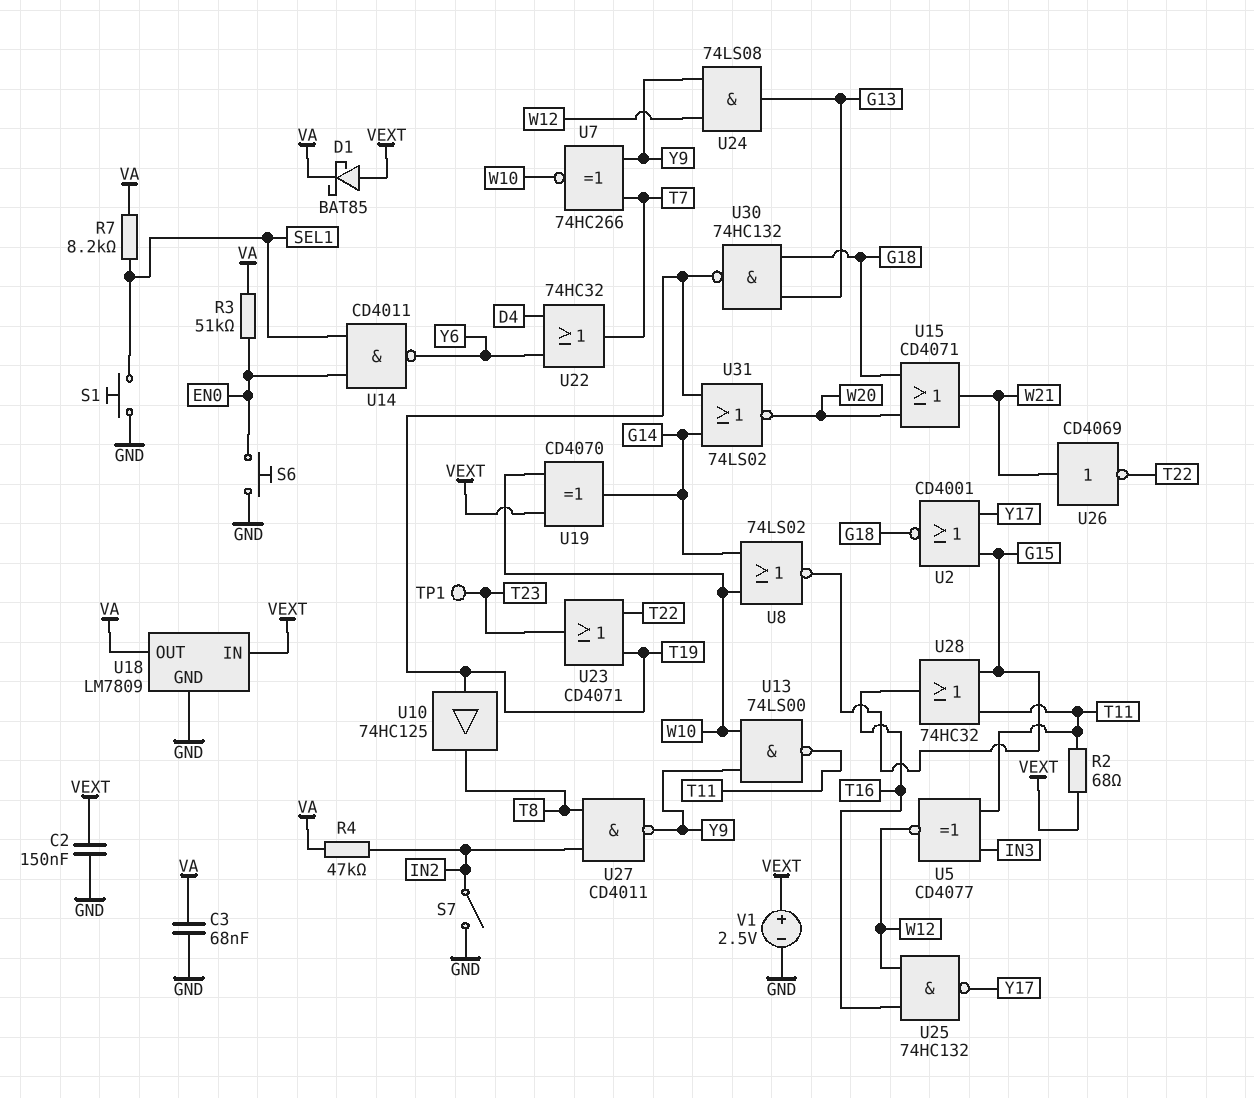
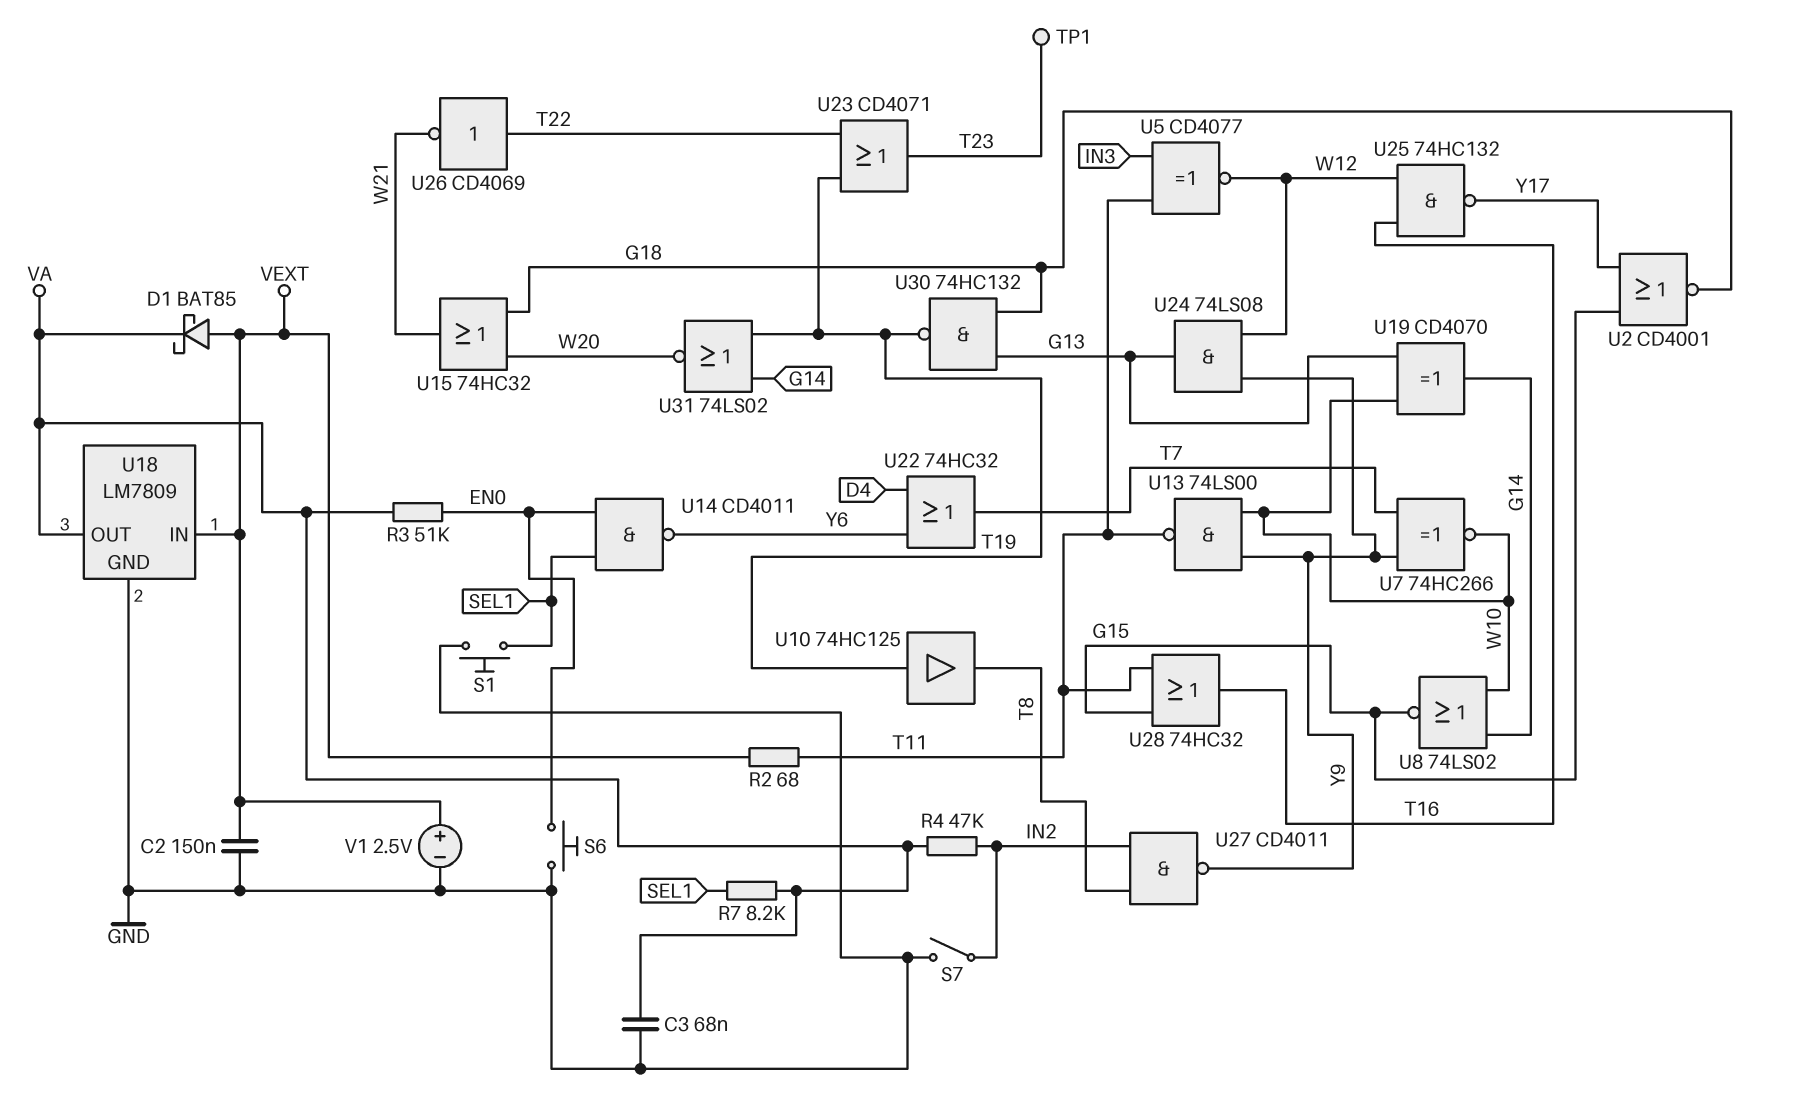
U15: OR CD4071 (in G18, in W20, out W21) -> OR 74HC32 (in G18, in W20, out W21)
U19: XOR CD4070 (in VEXT, in W10, out G14) -> XOR CD4070 (in G13, in W10, out G14)
U26: NOT CD4069 (in W21, out T22) -> NOT CD4069 (in T22, out W21)

